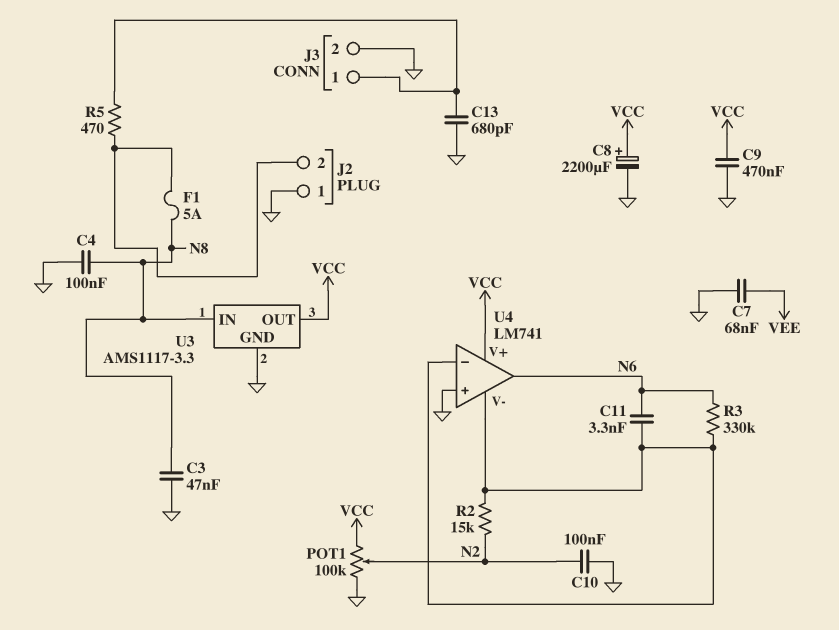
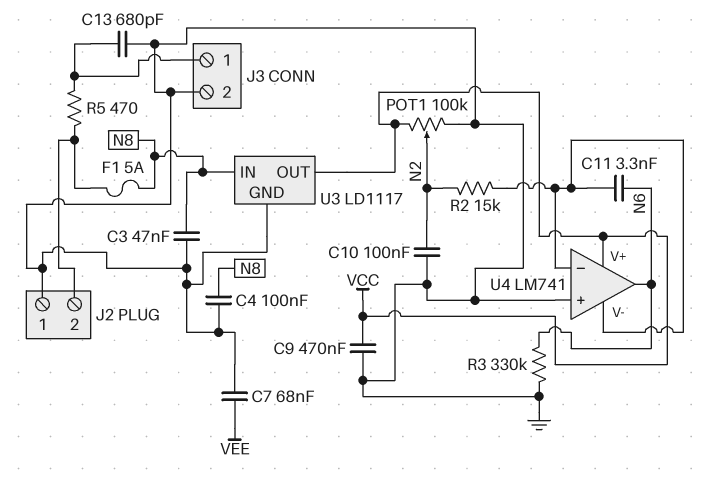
C8: 2200uF (plus VCC, minus GND) -> none
R3: 330k (N6, U4/V-) -> 330k (GND, N6)
U3: AMS1117-3.3 -> LD1117

